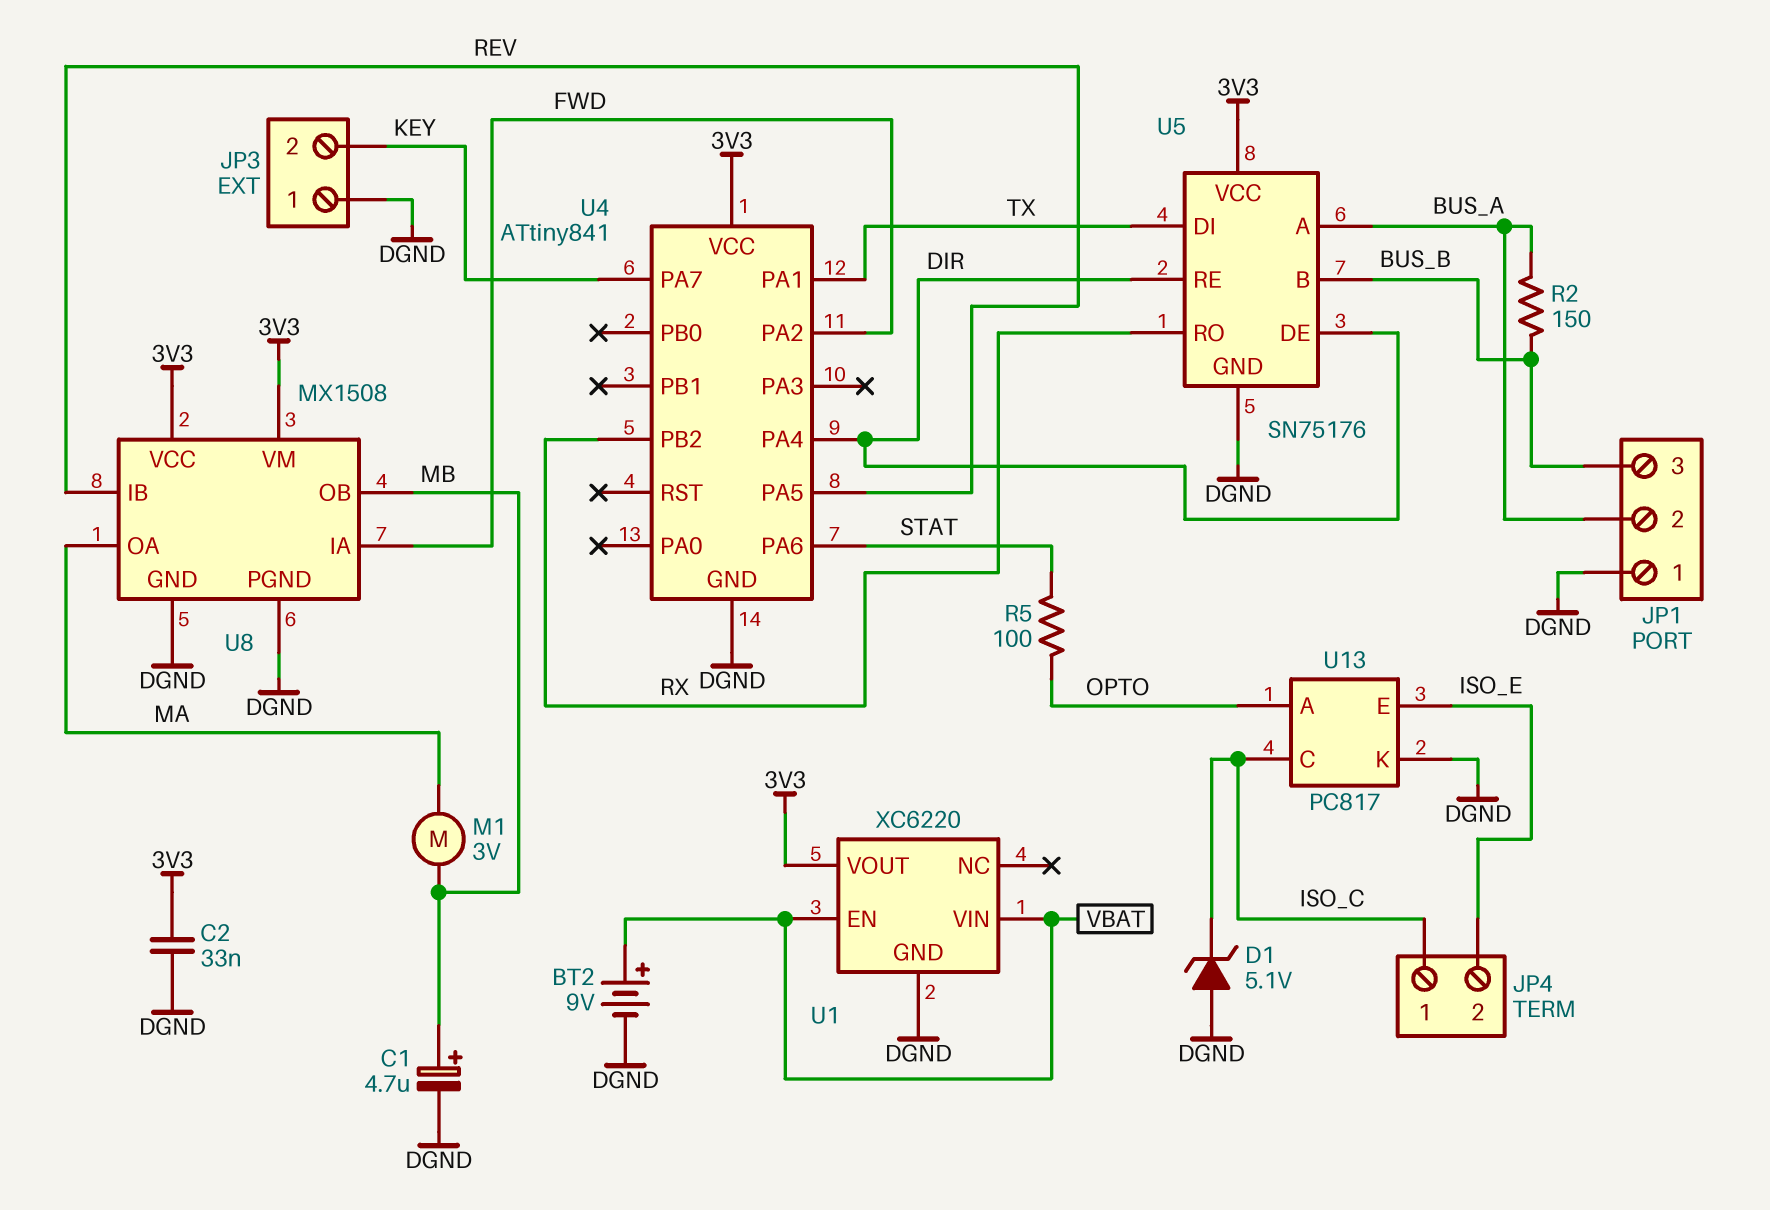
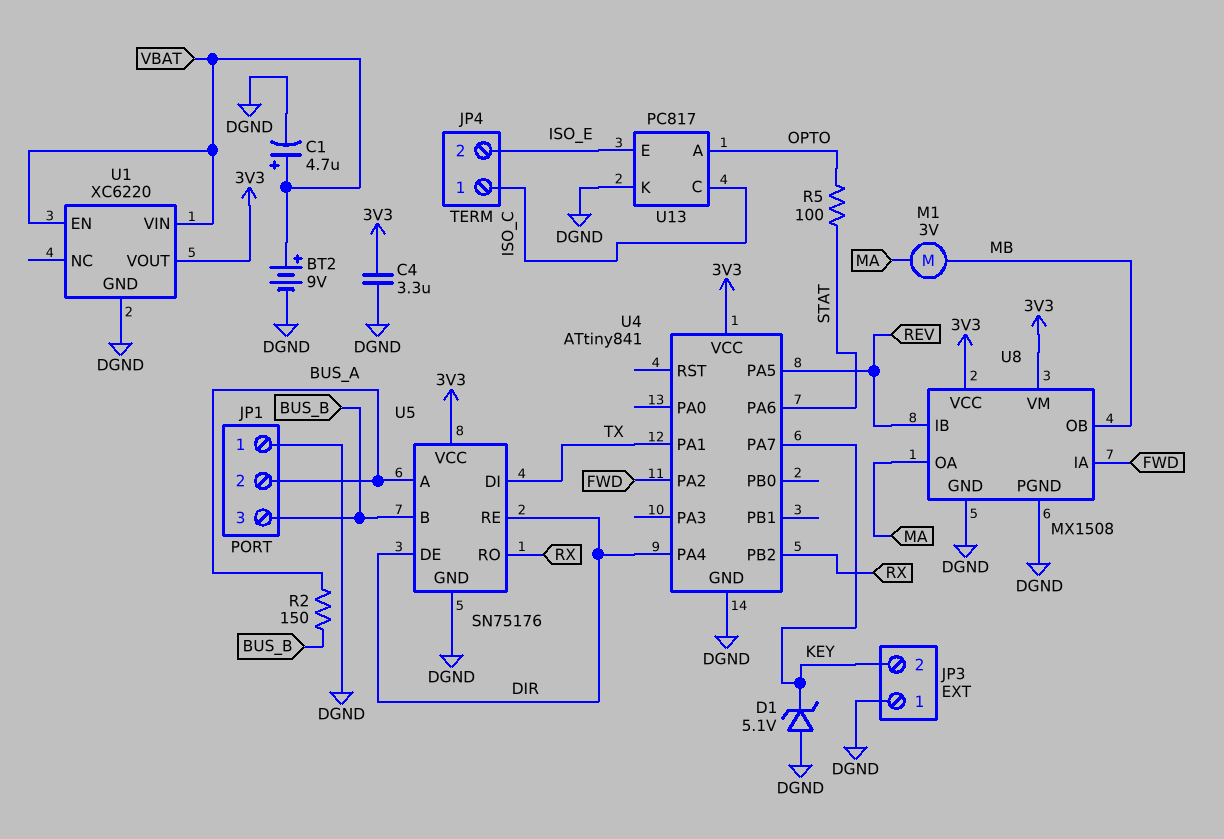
C1: 4.7uF (plus MB, minus DGND) -> 4.7uF (plus VBAT, minus DGND)
C2: 33nF (3V3, DGND) -> none
C4: none -> 3.3uF (3V3, DGND)
D1: zener 5.1V (A DGND, K ISO_C) -> zener 5.1V (A DGND, K KEY)

